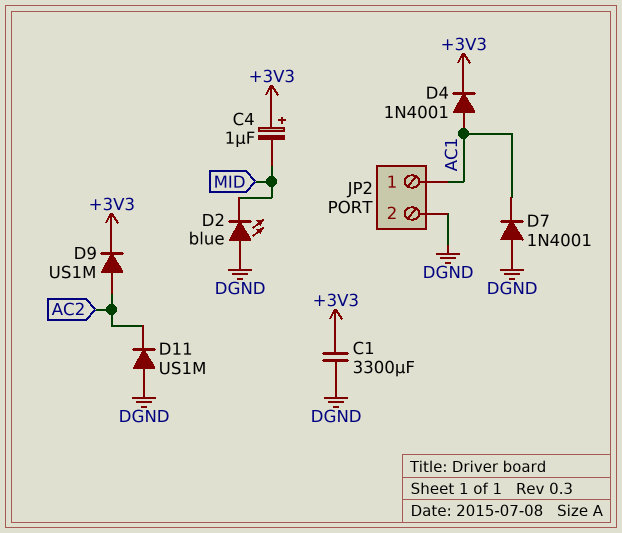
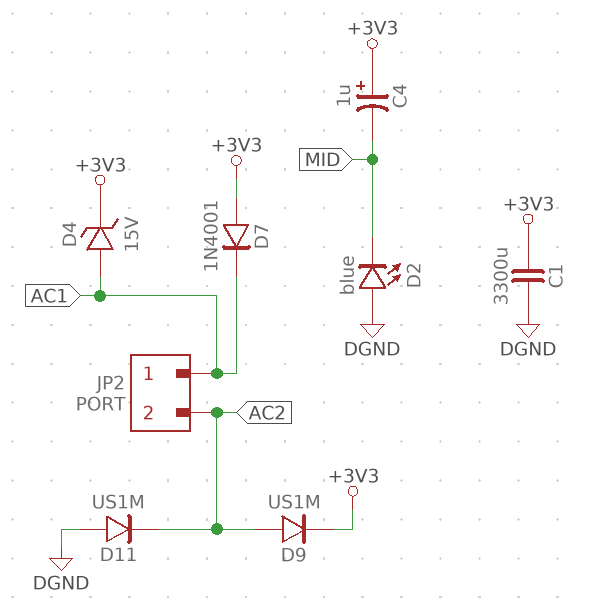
D4: diode 1N4001 (A AC1, K +3V3) -> zener 15V (A AC1, K +3V3)
D7: diode 1N4001 (A DGND, K AC1) -> diode 1N4001 (A +3V3, K AC1)
JP2 pin 2: DGND -> AC2

